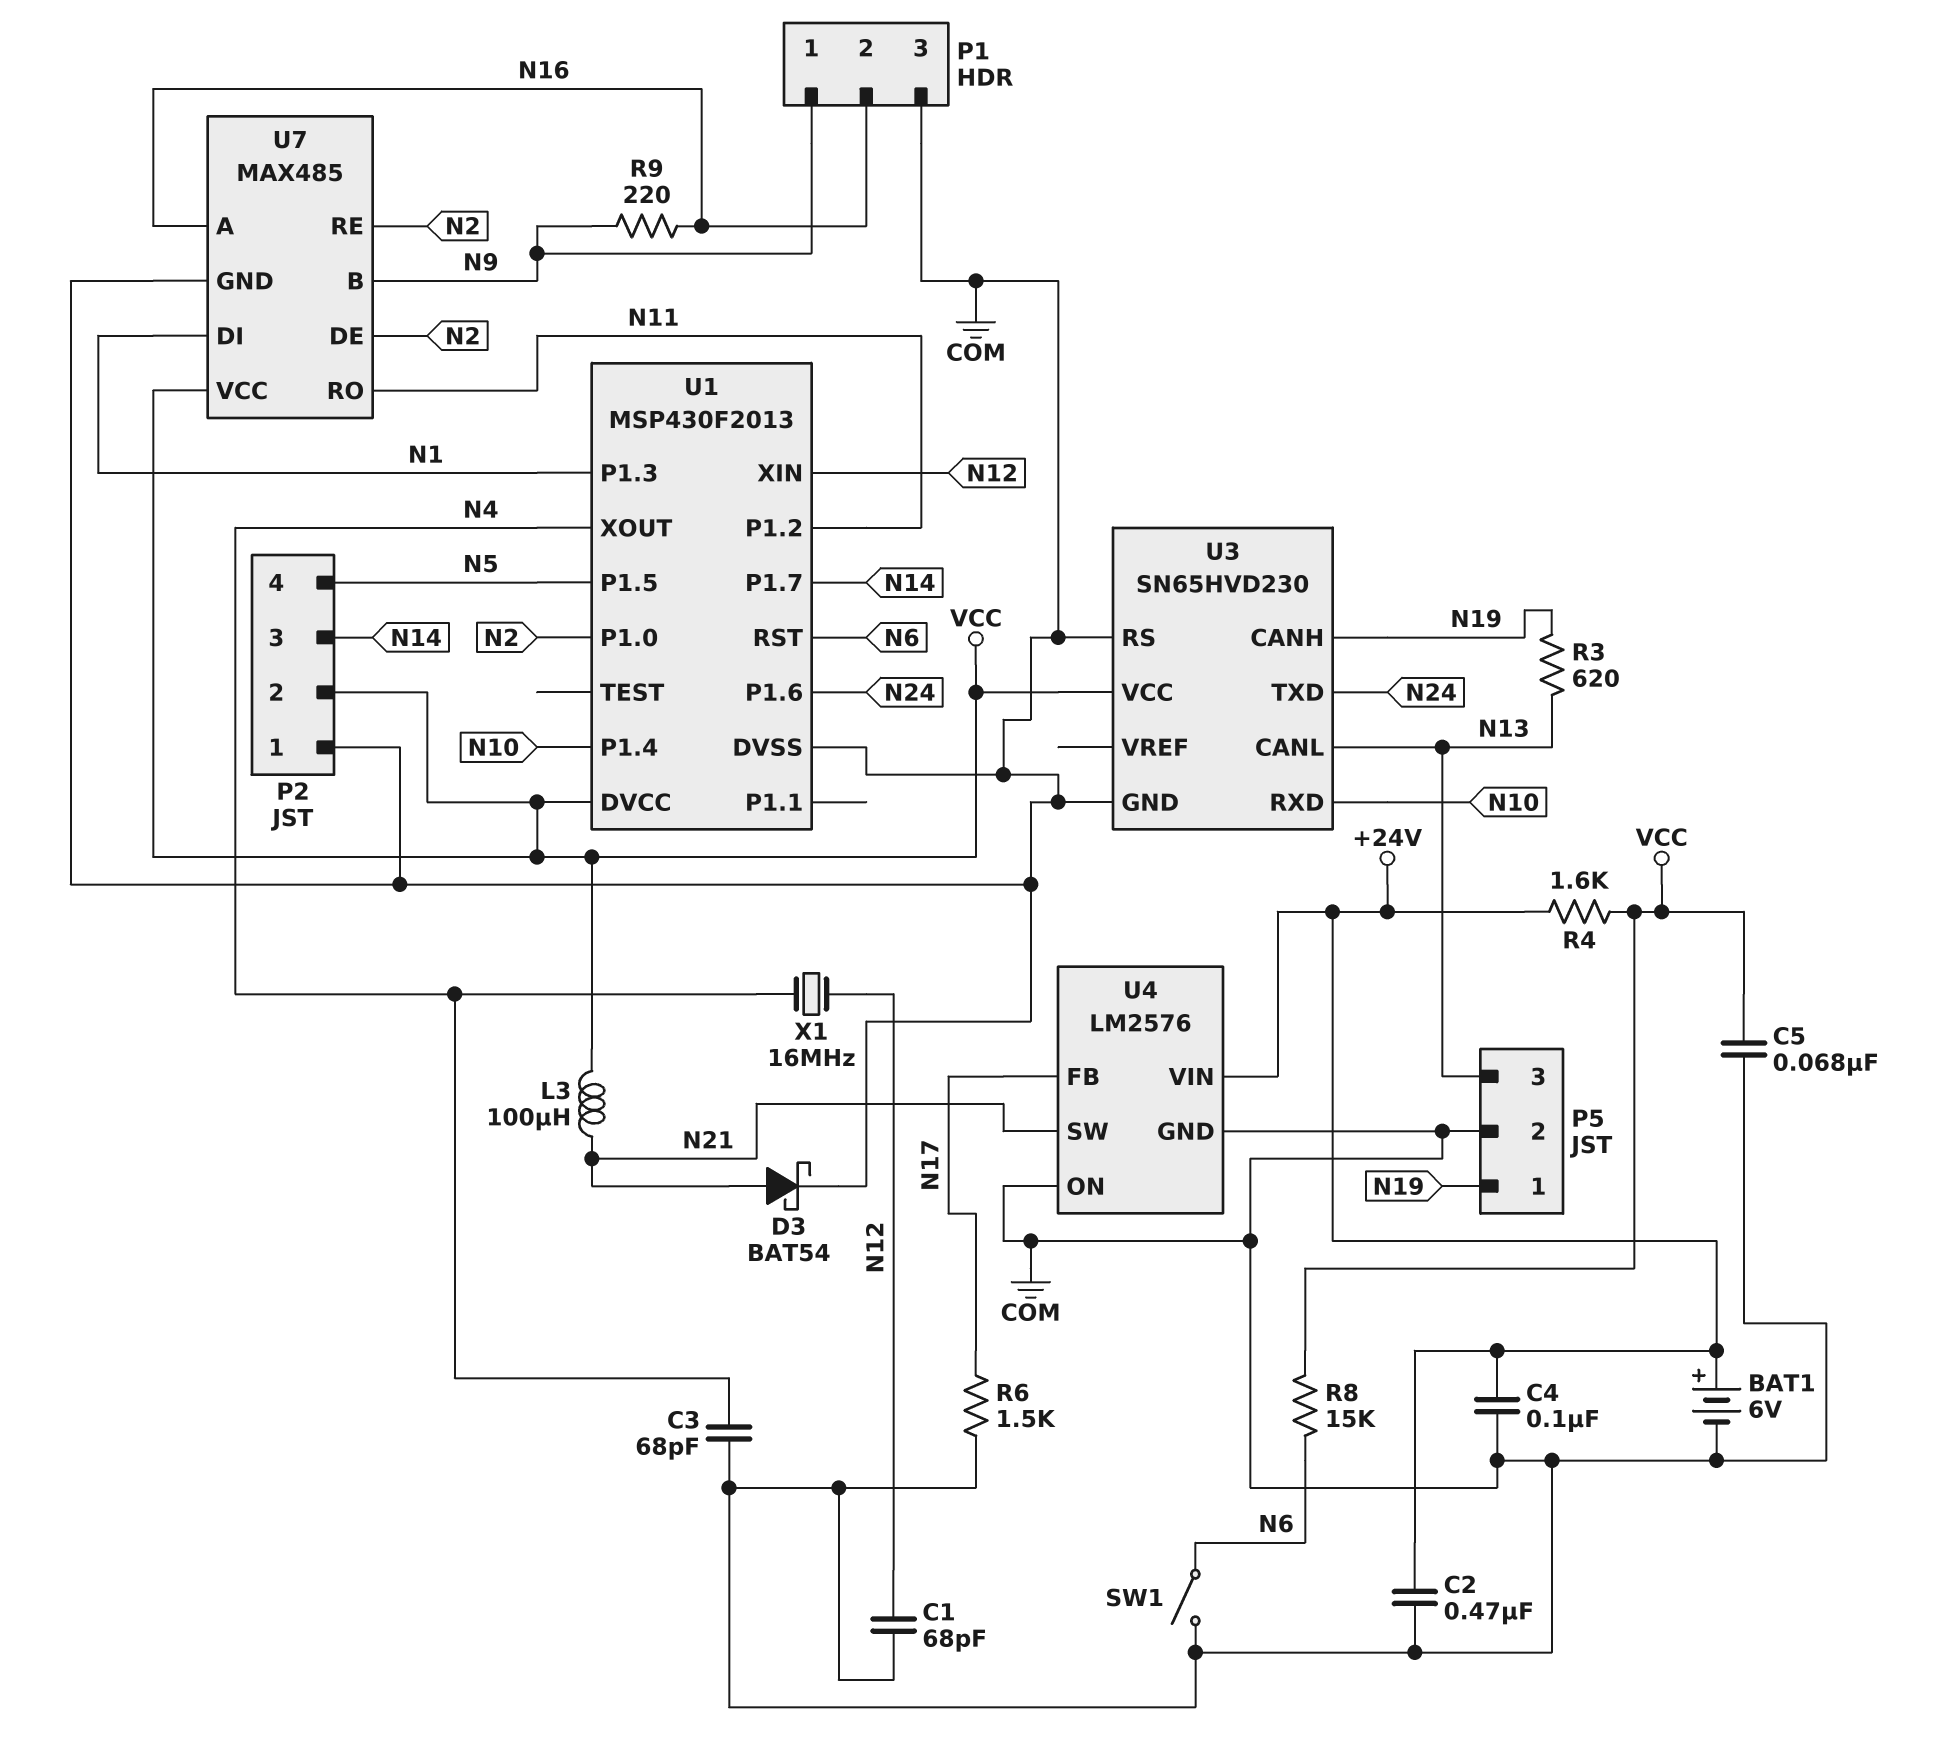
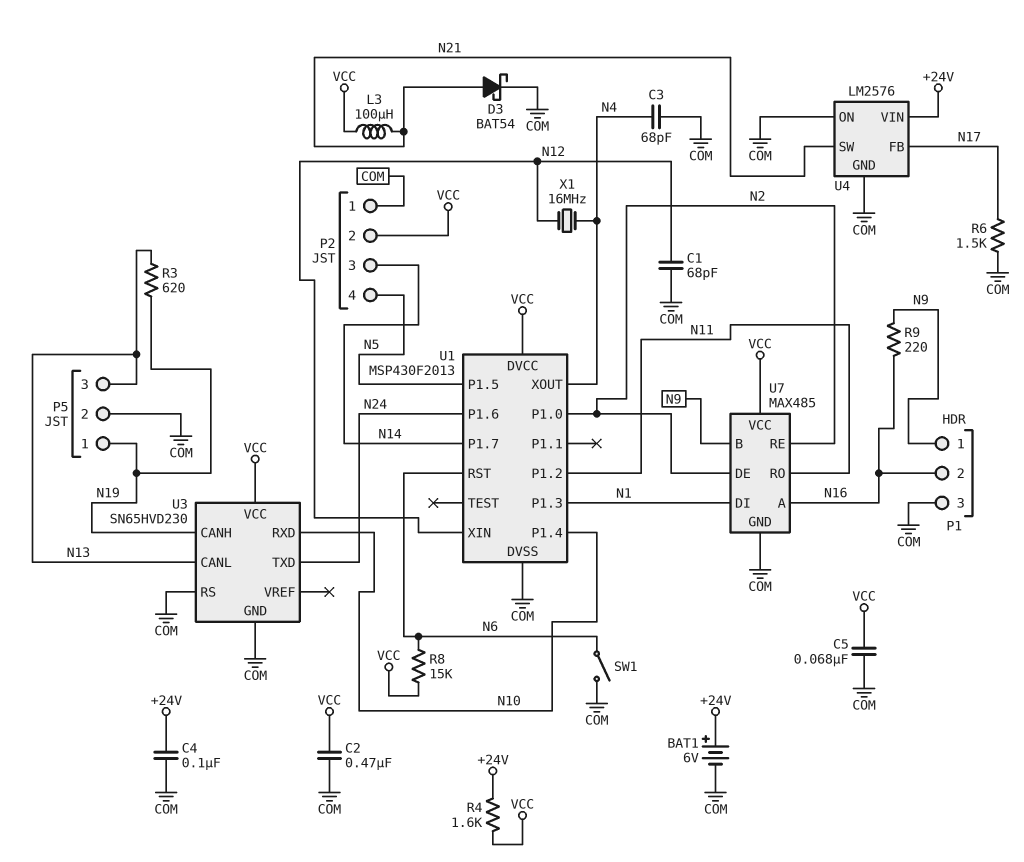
C2: 470nF (+24V, COM) -> 470nF (COM, VCC)

